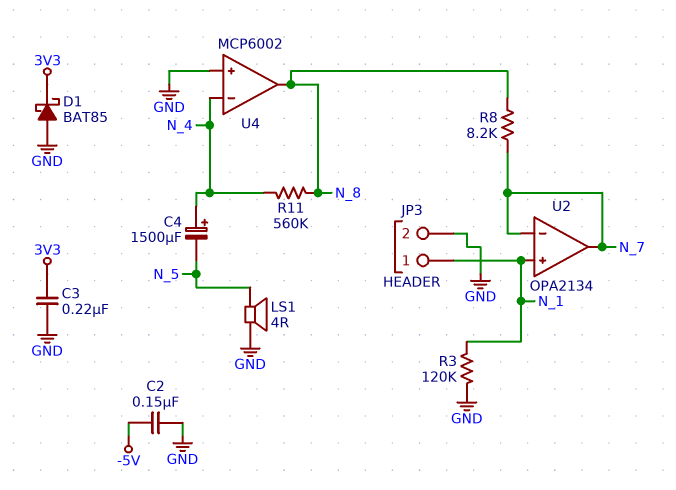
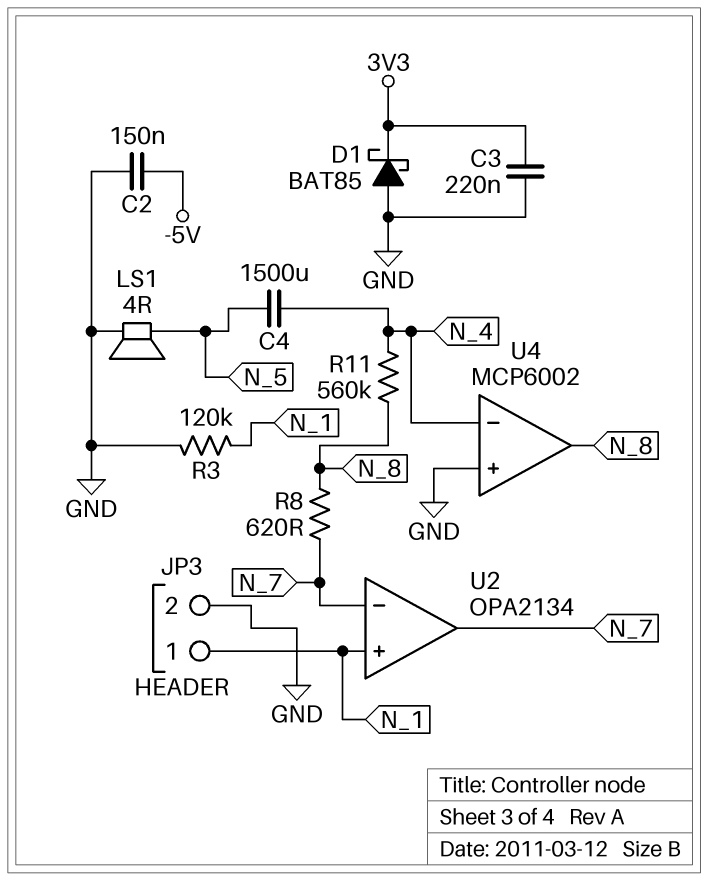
C4: 1500uF (plus N_4, minus N_5) -> 1500uF (N_4, N_5)
R8: 8.2k (N_7, N_8) -> 620 (N_7, N_8)

